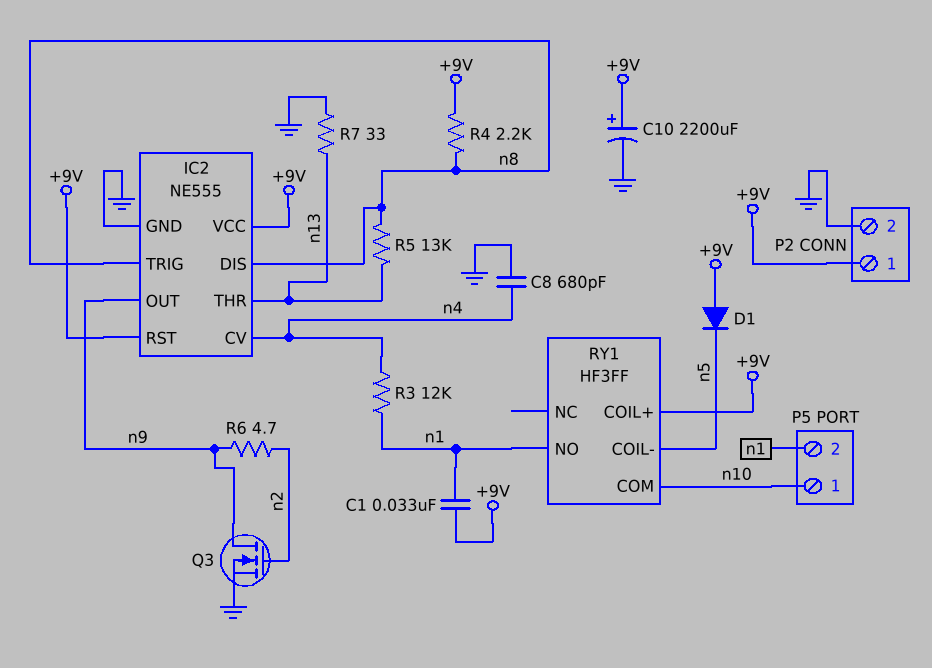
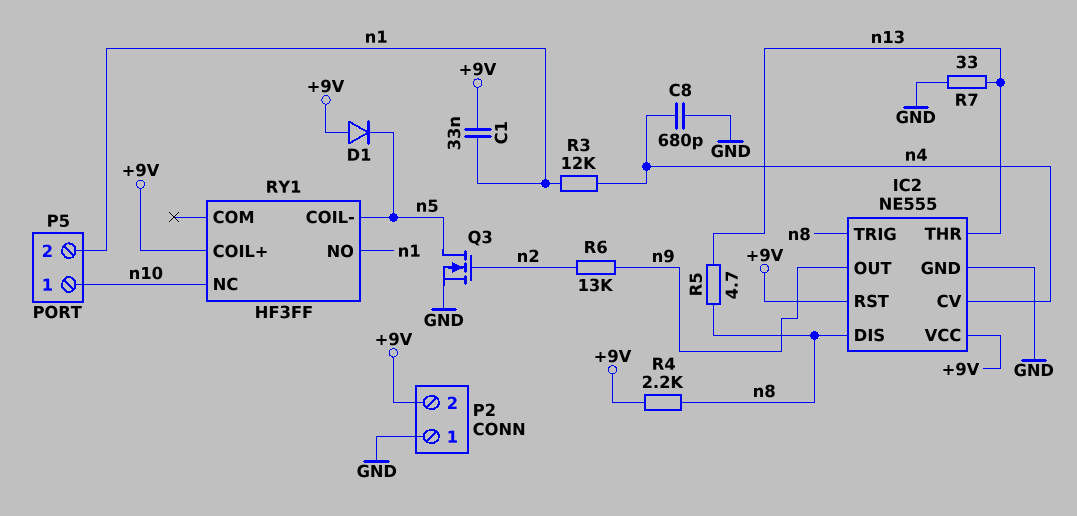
C10: 2200uF (plus +9V, minus GND) -> none
P2 pin 1: +9V -> GND
P2 pin 2: GND -> +9V
Q3: NMOS (G n2, D n9, S GND) -> NMOS (G n2, D n5, S GND)
R5: 13k (n8, n13) -> 4.7 (n8, n13)
R6: 4.7 (n2, n9) -> 13k (n2, n9)
RY1 pin COM: n10 -> none
RY1 pin NC: none -> n10

